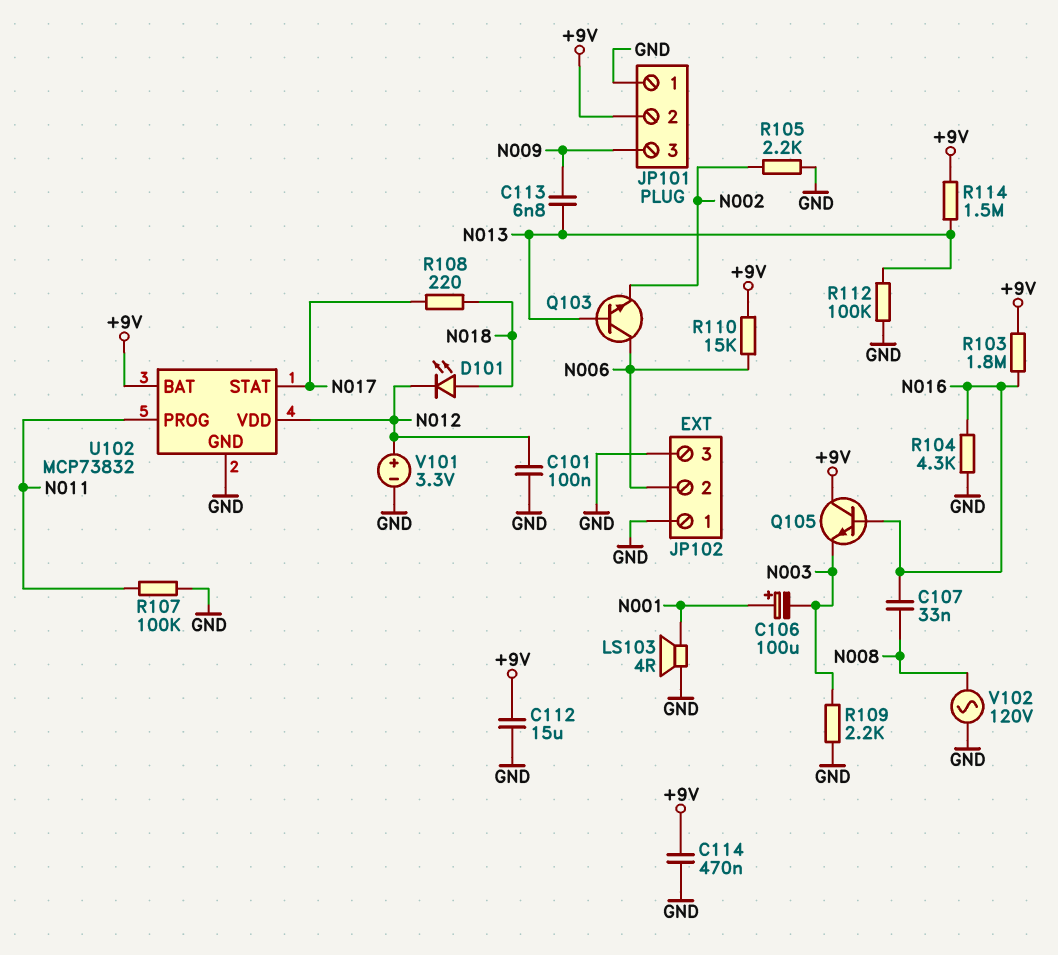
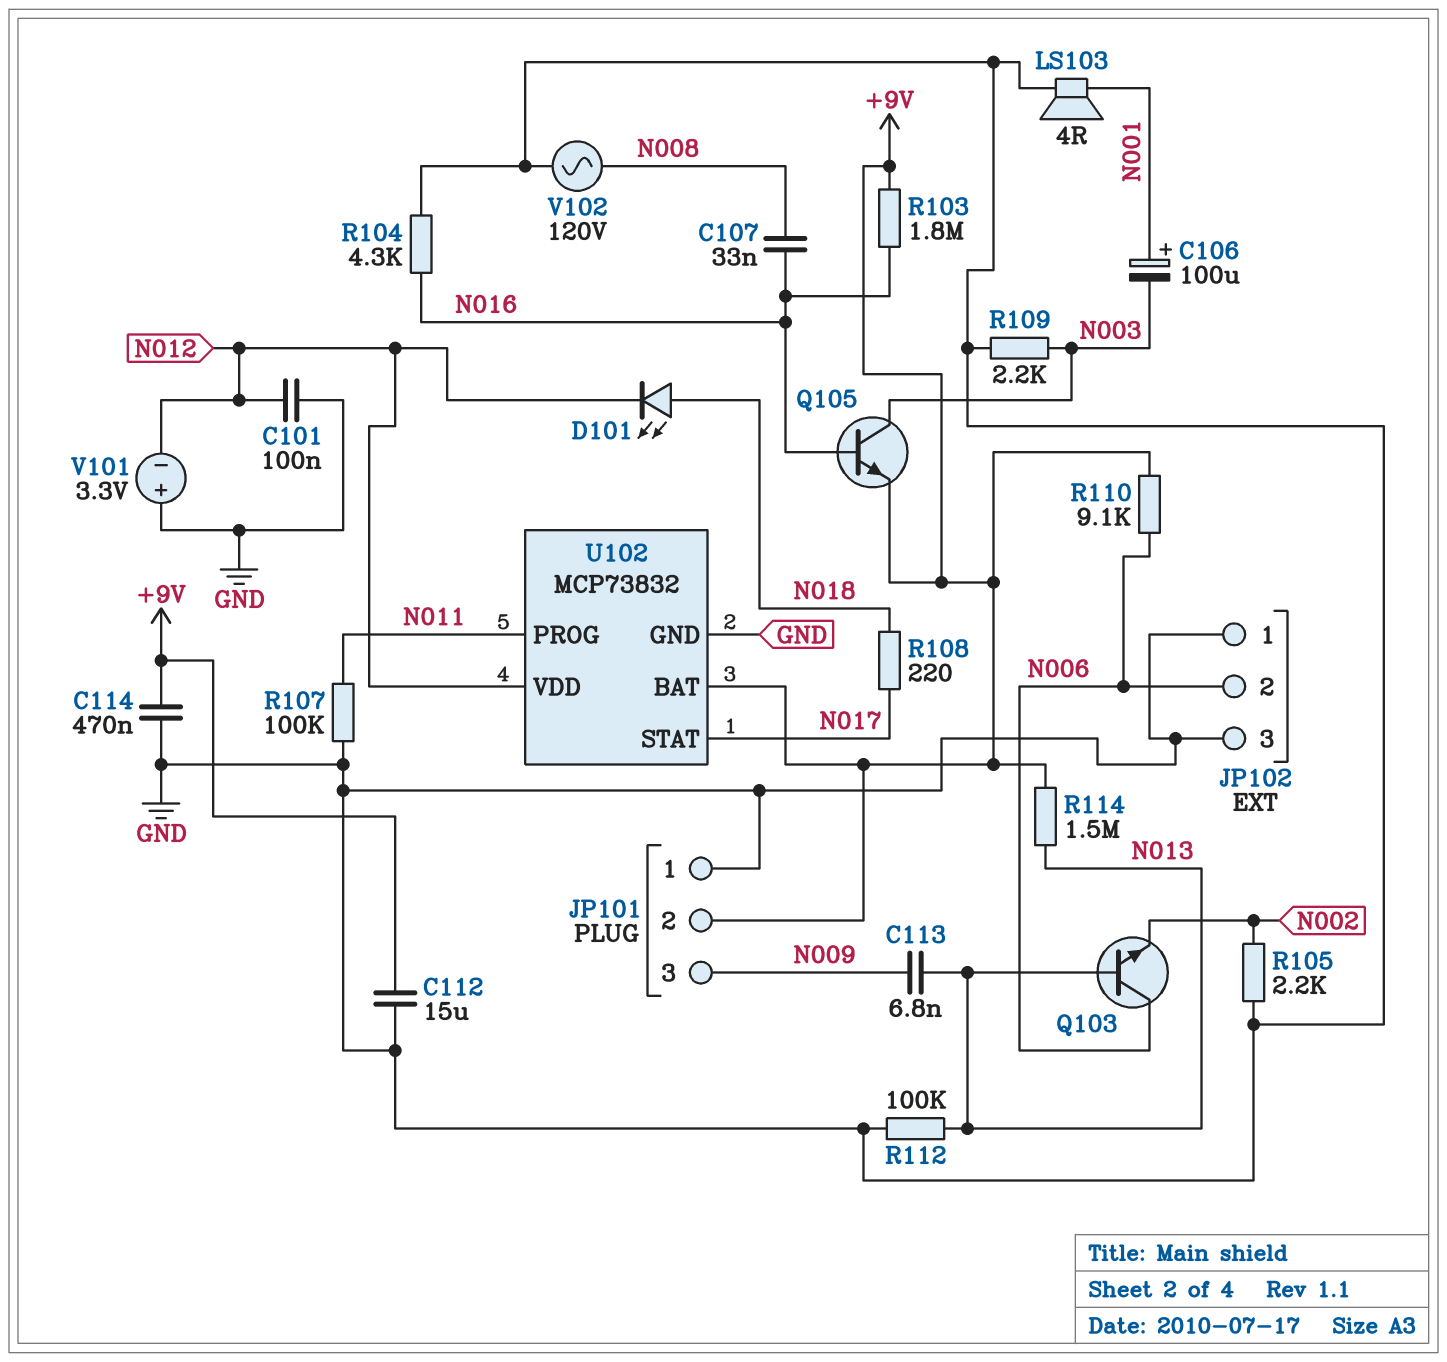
Q105: NPN (B N016, C +9V, E N003) -> NPN (B N016, C N003, E +9V)
R110: 15k (+9V, N006) -> 9.1k (+9V, N006)
V101: 3.3V (plus N012, minus GND) -> 3.3V (plus GND, minus N012)

